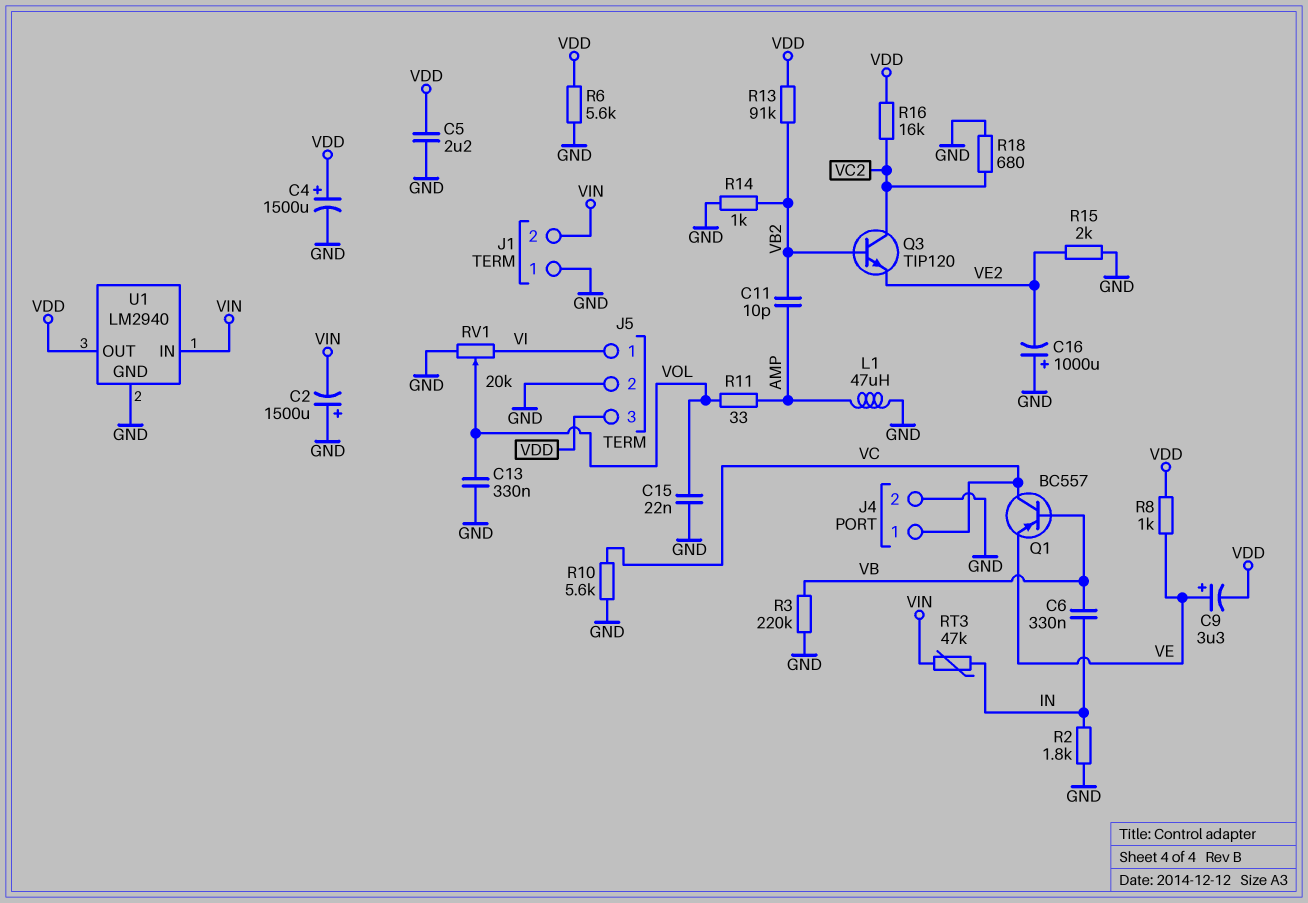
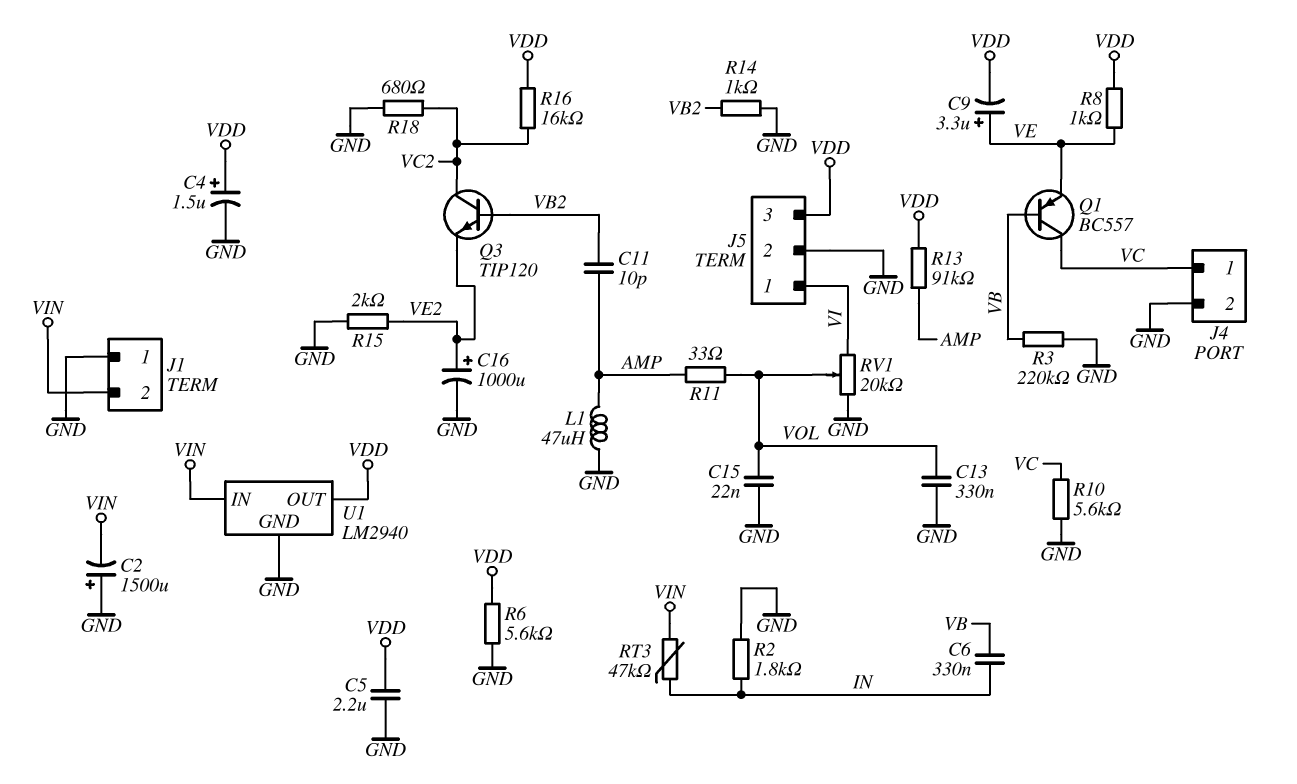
C4: 1500uF (plus VDD, minus GND) -> 1.5uF (plus VDD, minus GND)
C16: 1000uF (plus GND, minus VE2) -> 1000uF (plus VE2, minus GND)
R13: 91k (VB2, VDD) -> 91k (AMP, VDD)

